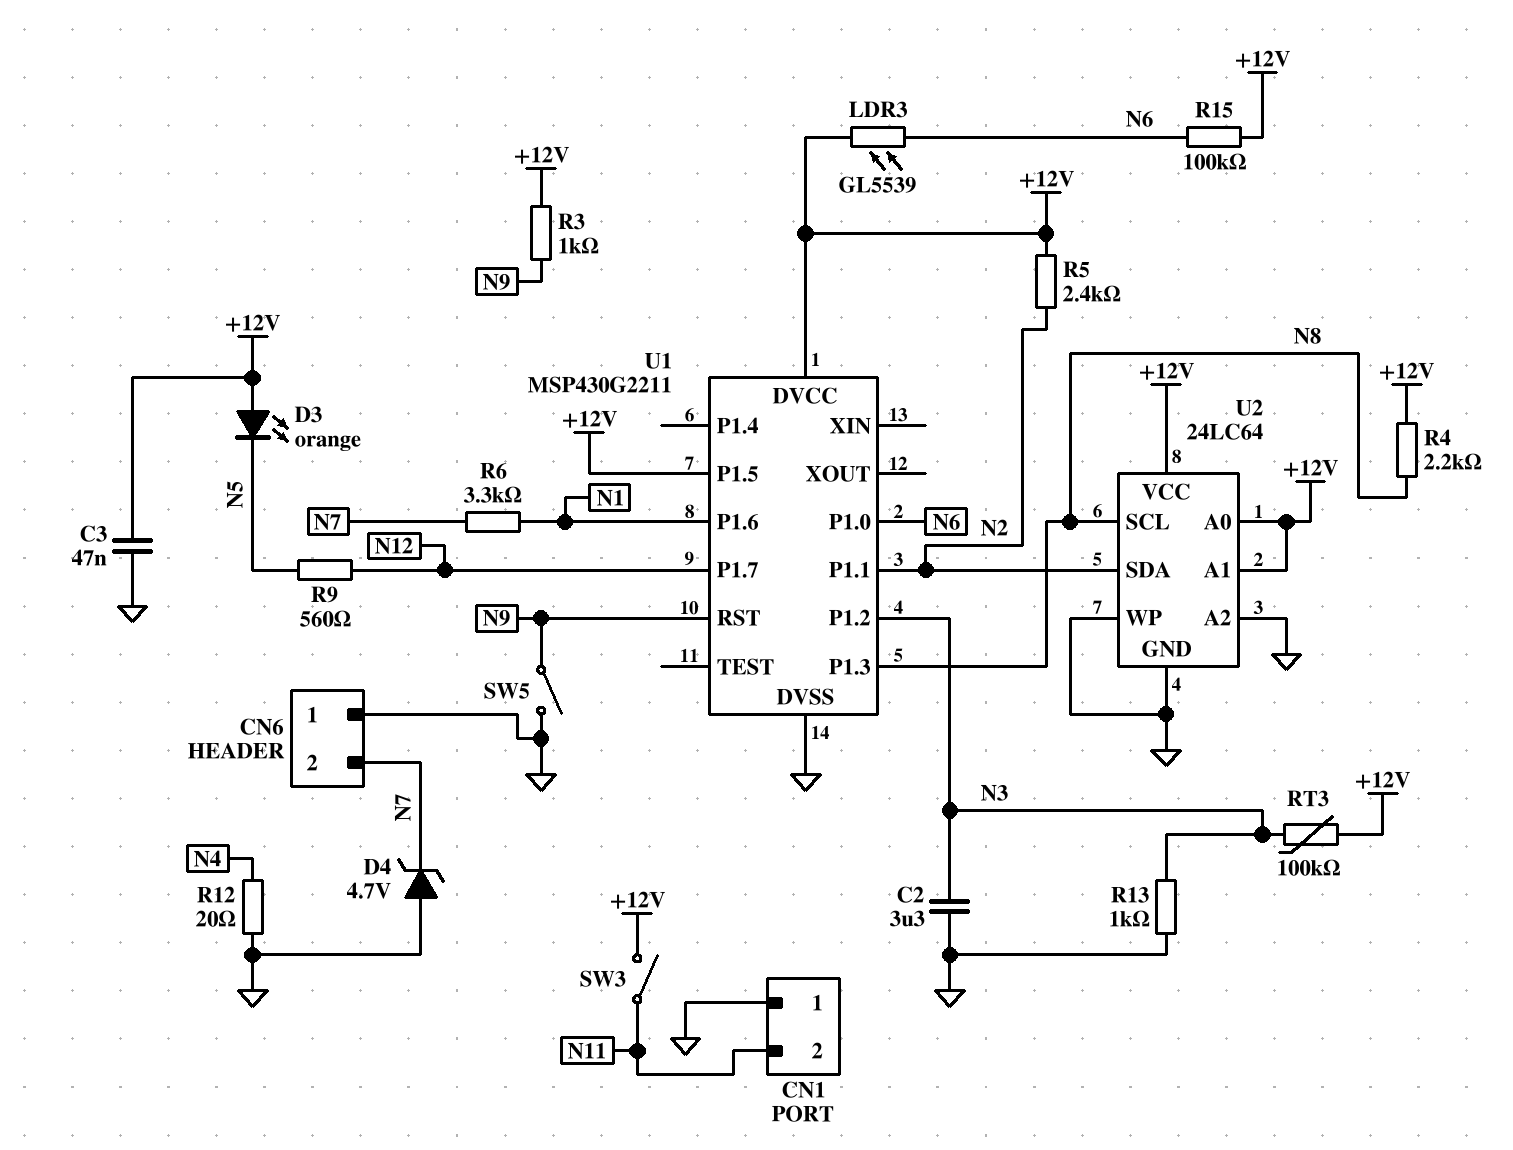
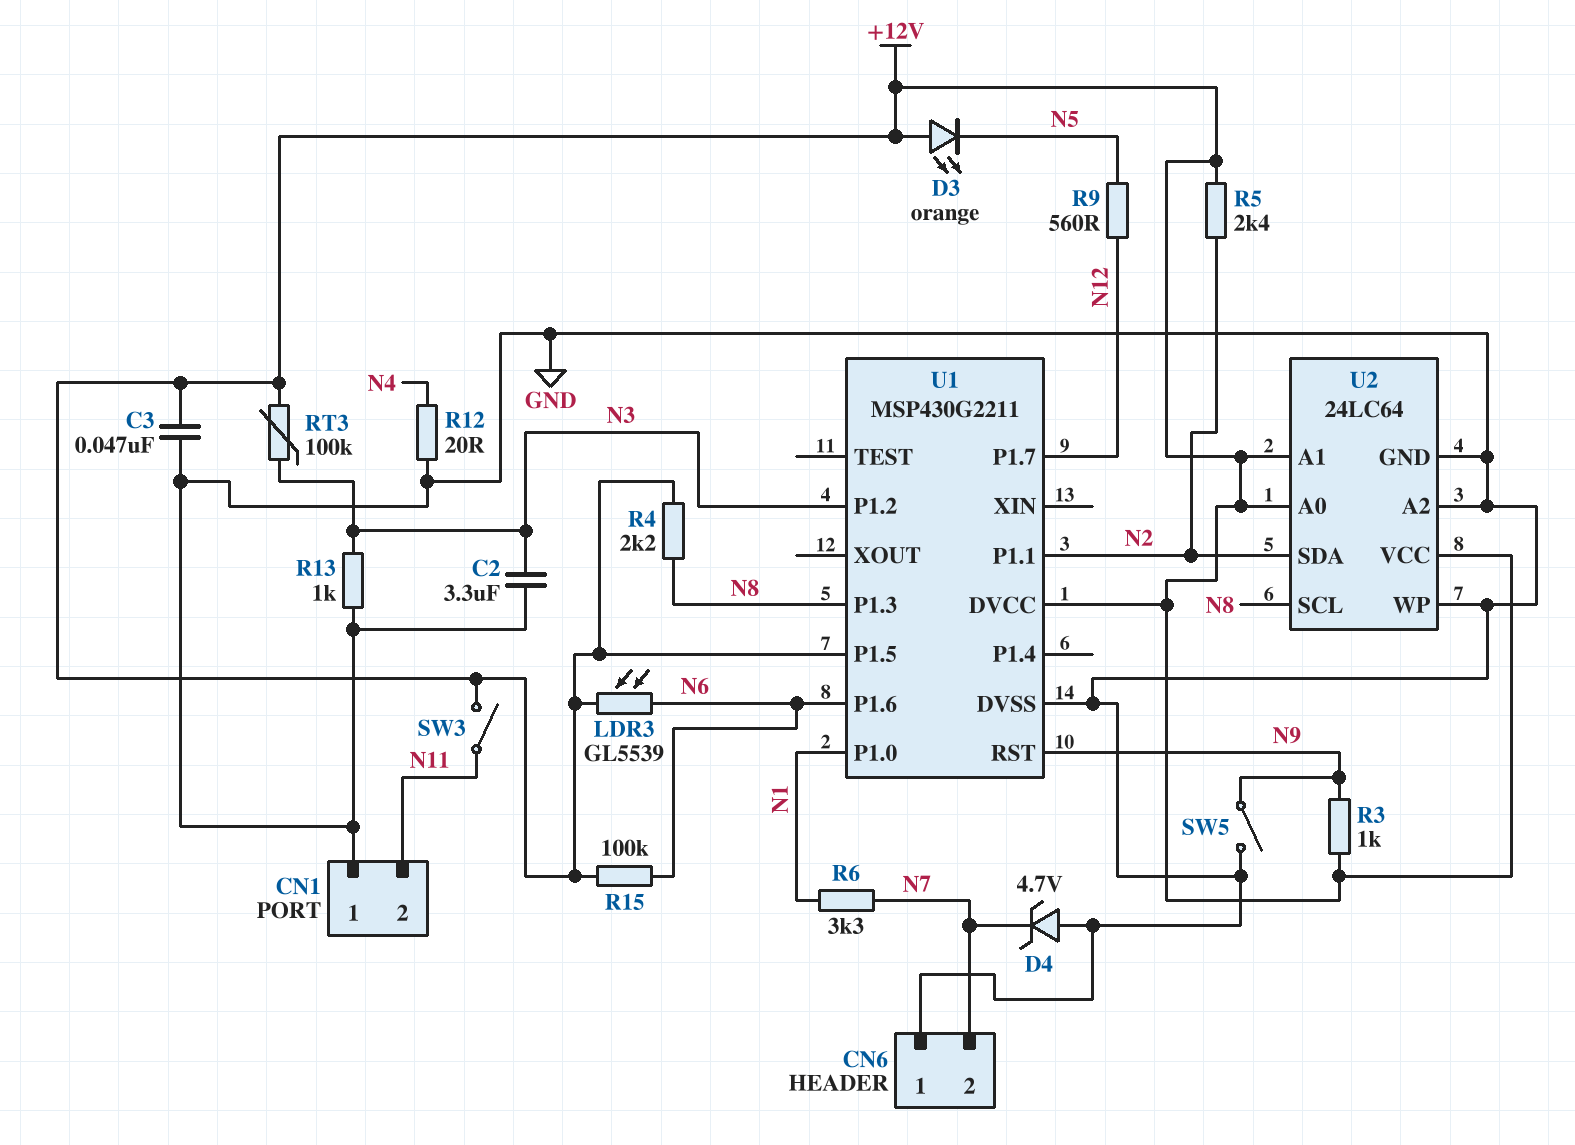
U1 pin P1.0: N6 -> N1
U1 pin P1.6: N1 -> N6

